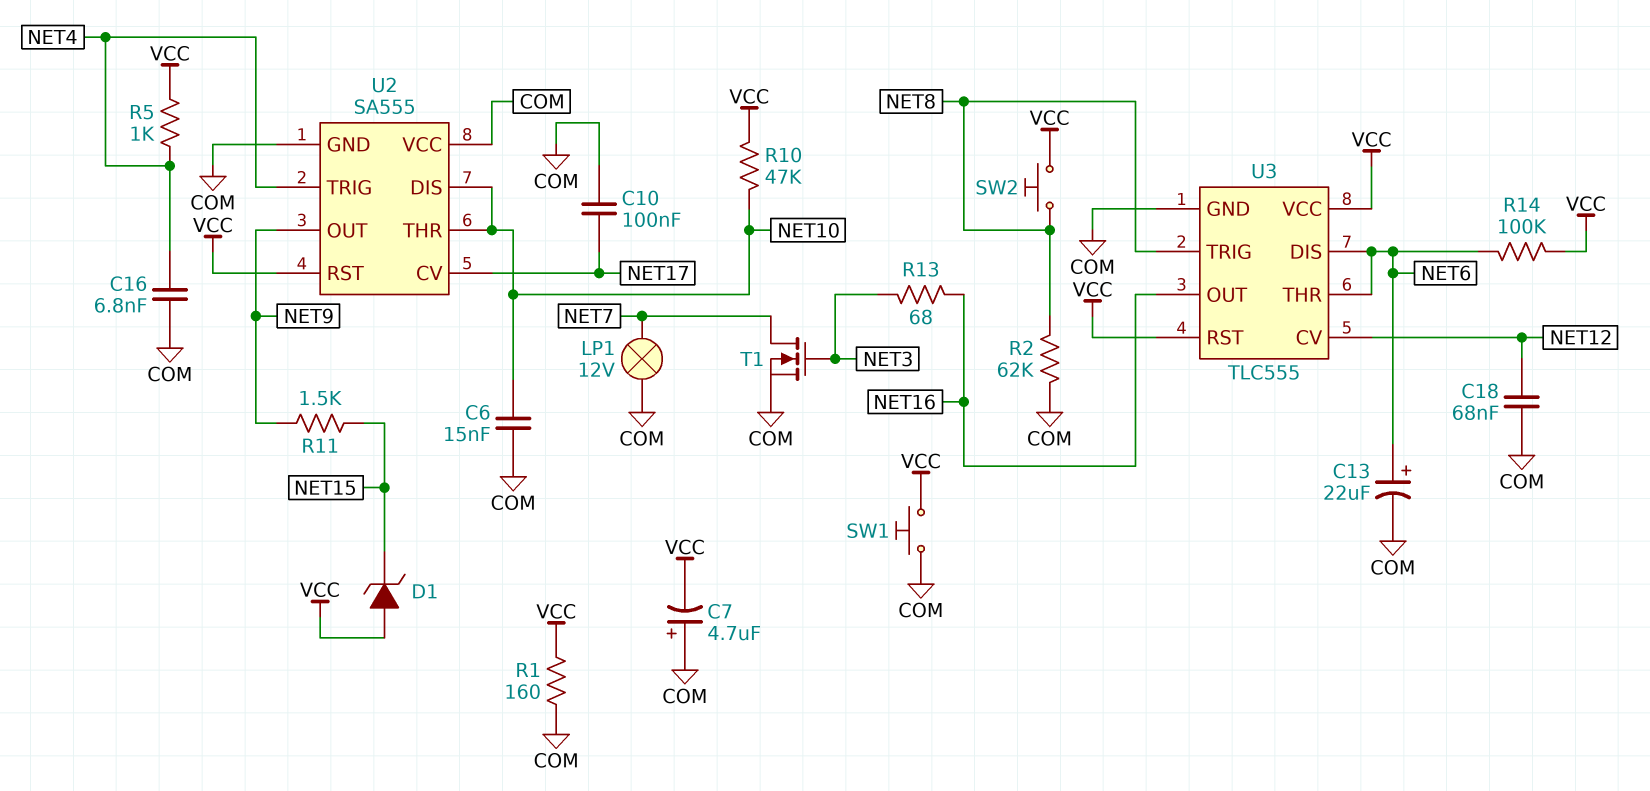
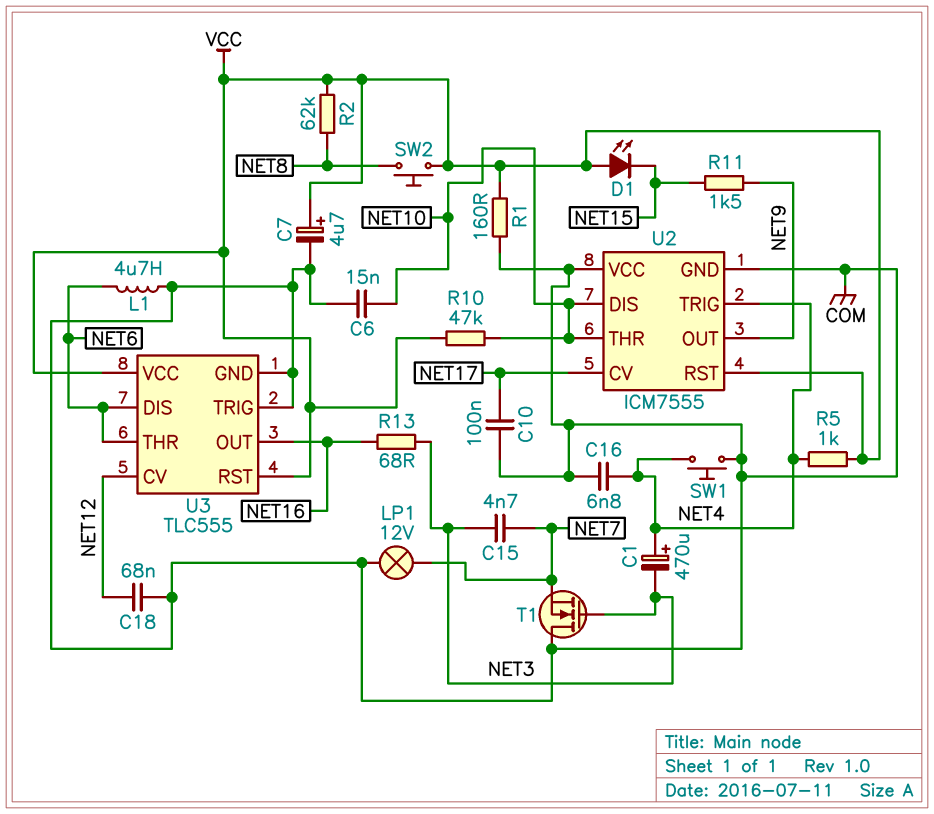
C1: none -> 470uF (plus NET4, minus NET3)
C7: 4.7uF (plus COM, minus VCC) -> 4.7uF (plus VCC, minus COM)
C13: 22uF (plus NET6, minus COM) -> none
C15: none -> 4.7nF (NET3, NET7)
D1: zener (A VCC, K NET15) -> LED (A VCC, K NET15)
L1: none -> 4.7uH (COM, NET6)
R2: 62k (COM, NET8) -> 62k (NET8, VCC)
R14: 100k (NET6, VCC) -> none
SW1: button (COM, VCC) -> button (COM, NET4)
T1: NMOS (G NET3, D NET7, S COM) -> NMOS (G NET3, D COM, S NET7)
U2: SA555 -> ICM7555
U3 pin TRIG: NET8 -> COM

